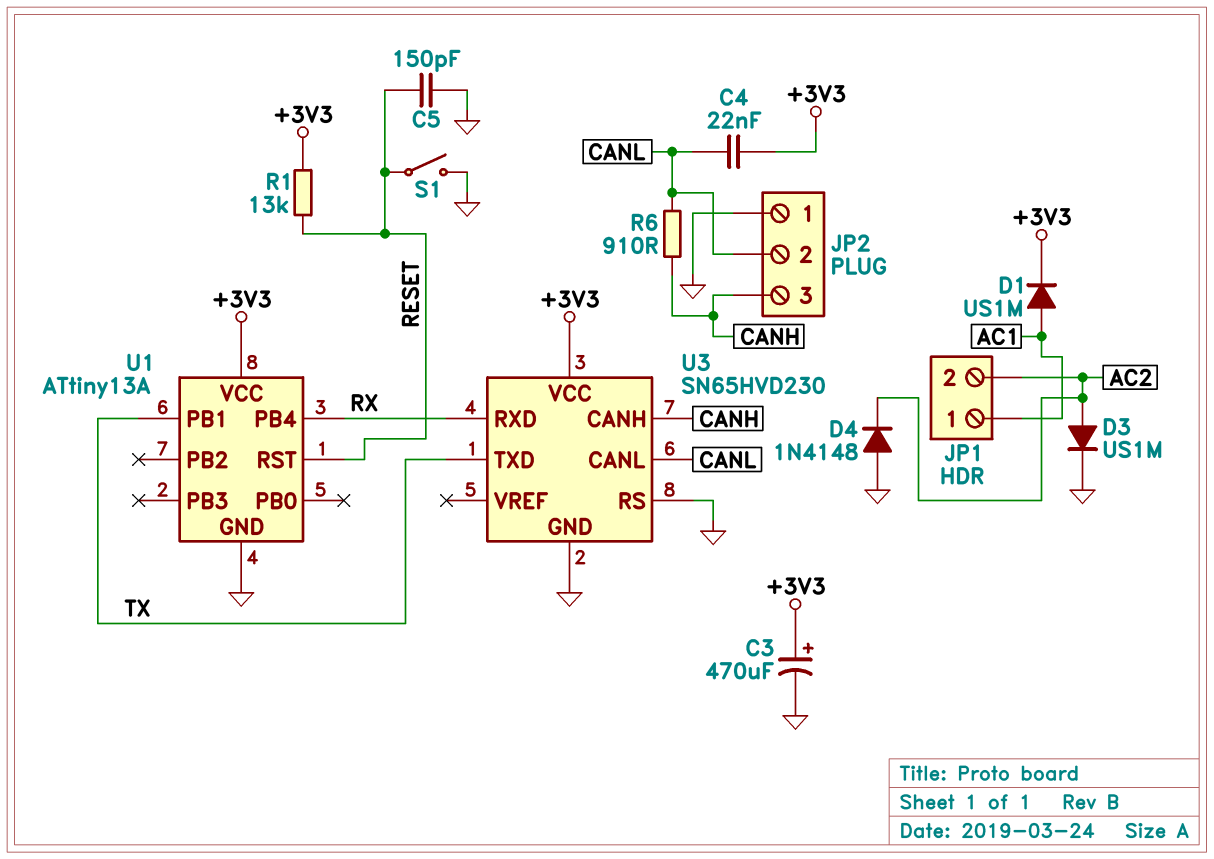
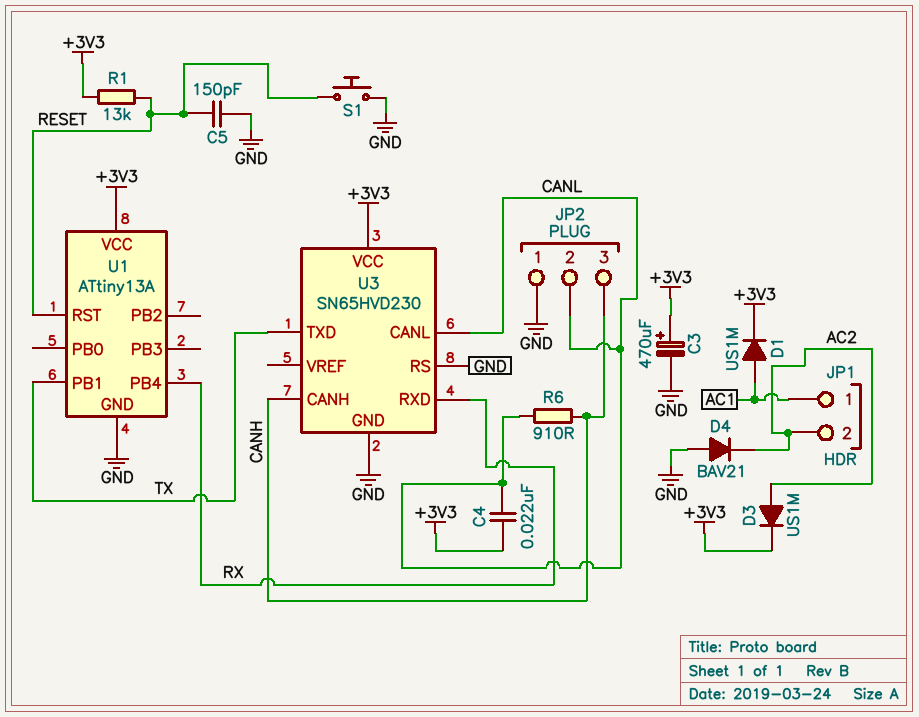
D3: diode US1M (A AC2, K GND) -> diode US1M (A AC2, K +3V3)
D4: diode 1N4148 (A GND, K AC2) -> diode BAV21 (A GND, K AC2)
S1: switch (GND, RESET) -> button (GND, RESET)

